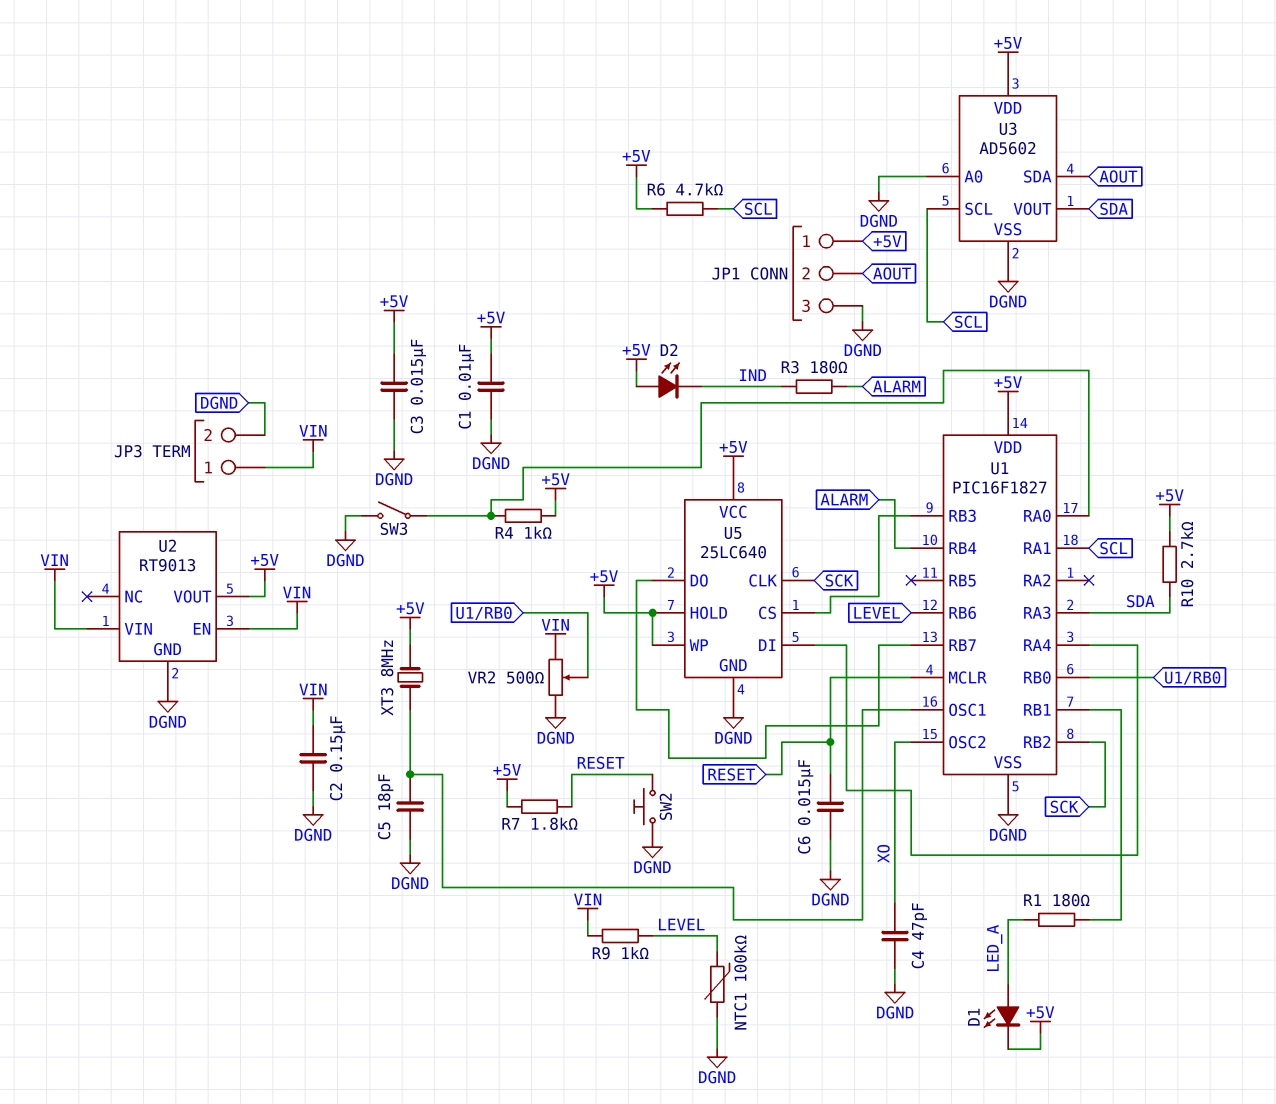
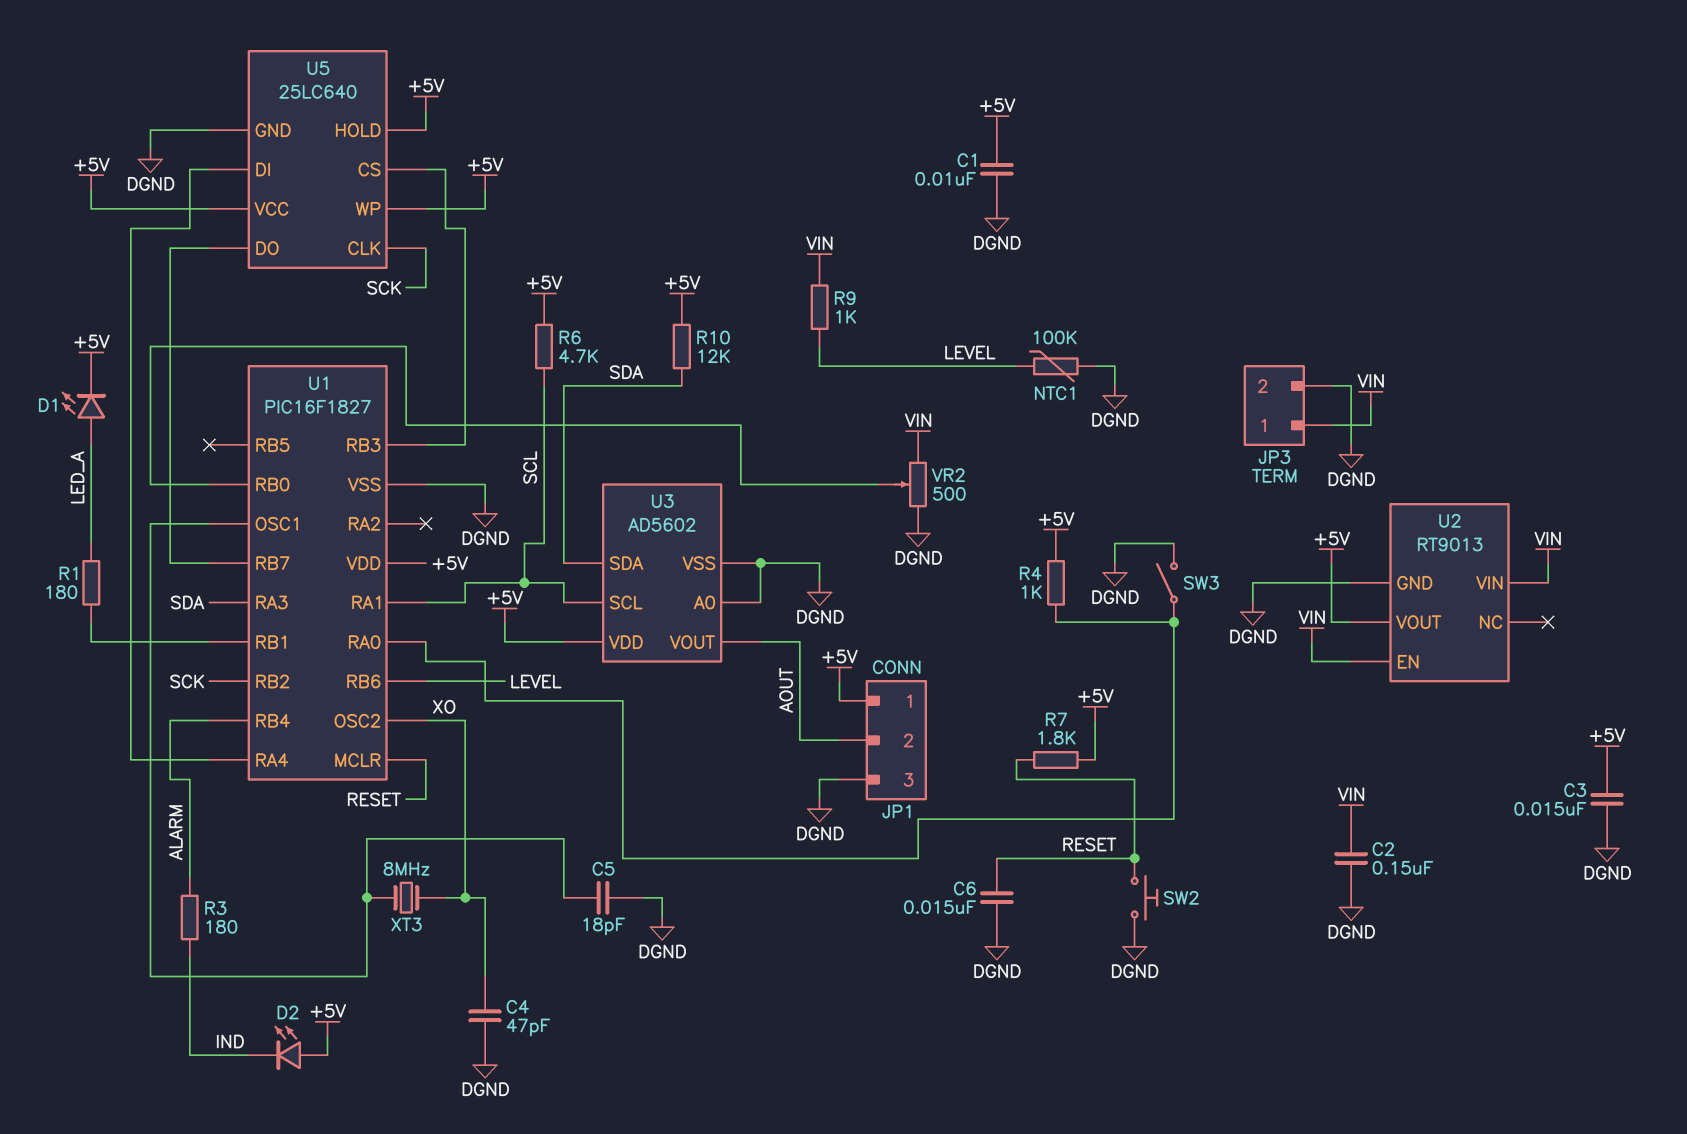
R10: 2.7k (+5V, SDA) -> 12k (+5V, SDA)
U3 pin SDA: AOUT -> SDA
U3 pin VOUT: SDA -> AOUT
XT3: 8MHz (+5V, U1/OSC1) -> 8MHz (U1/OSC1, XO)

